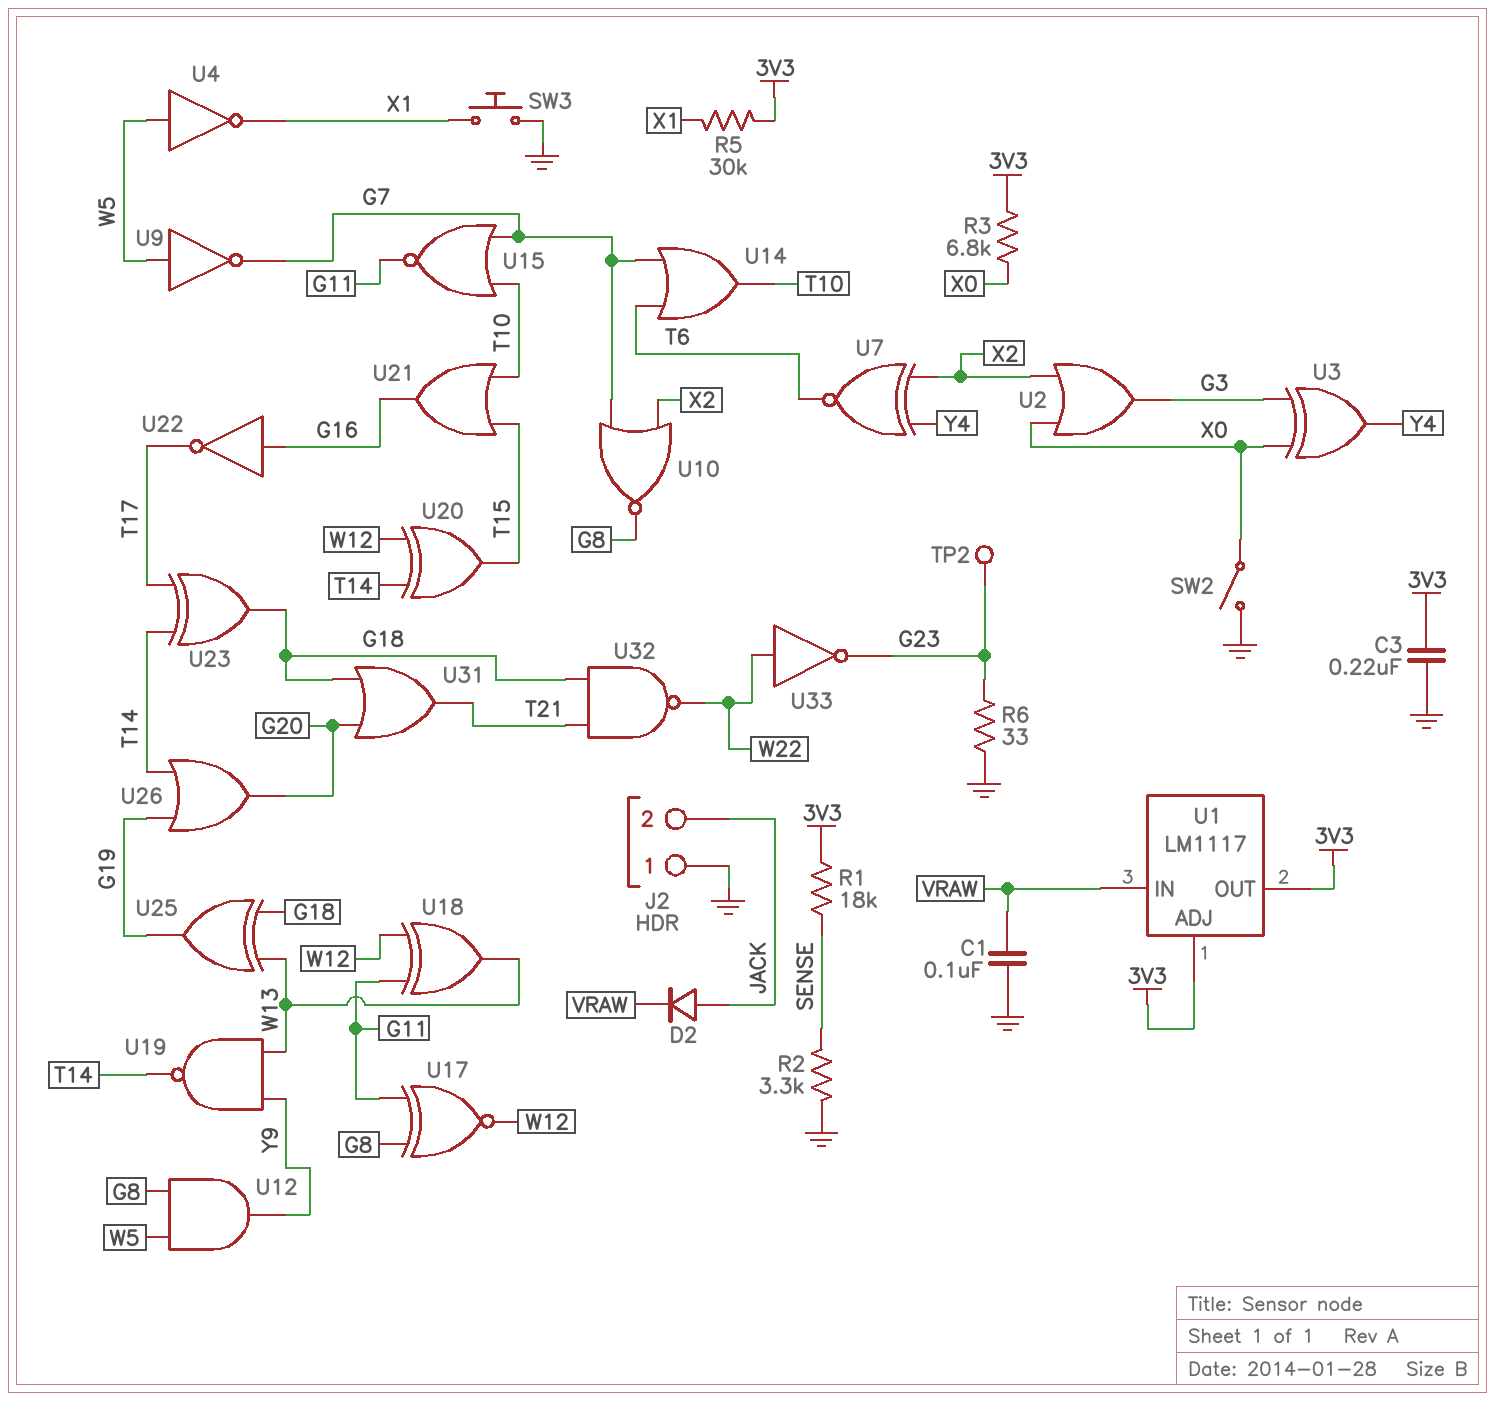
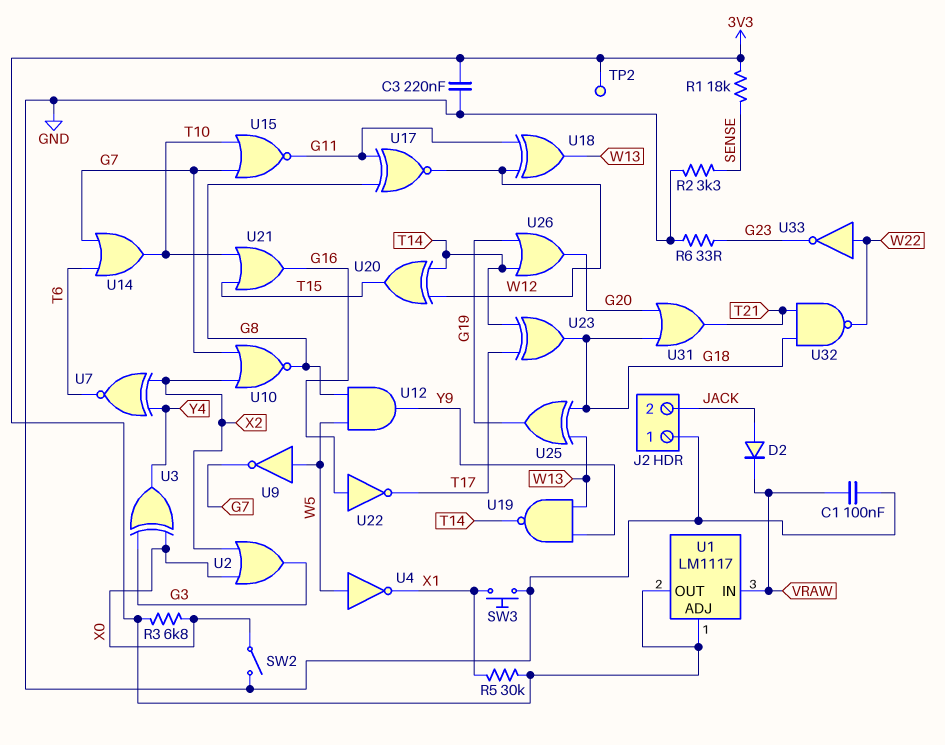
TP2: test point (G23) -> test point (3V3)

